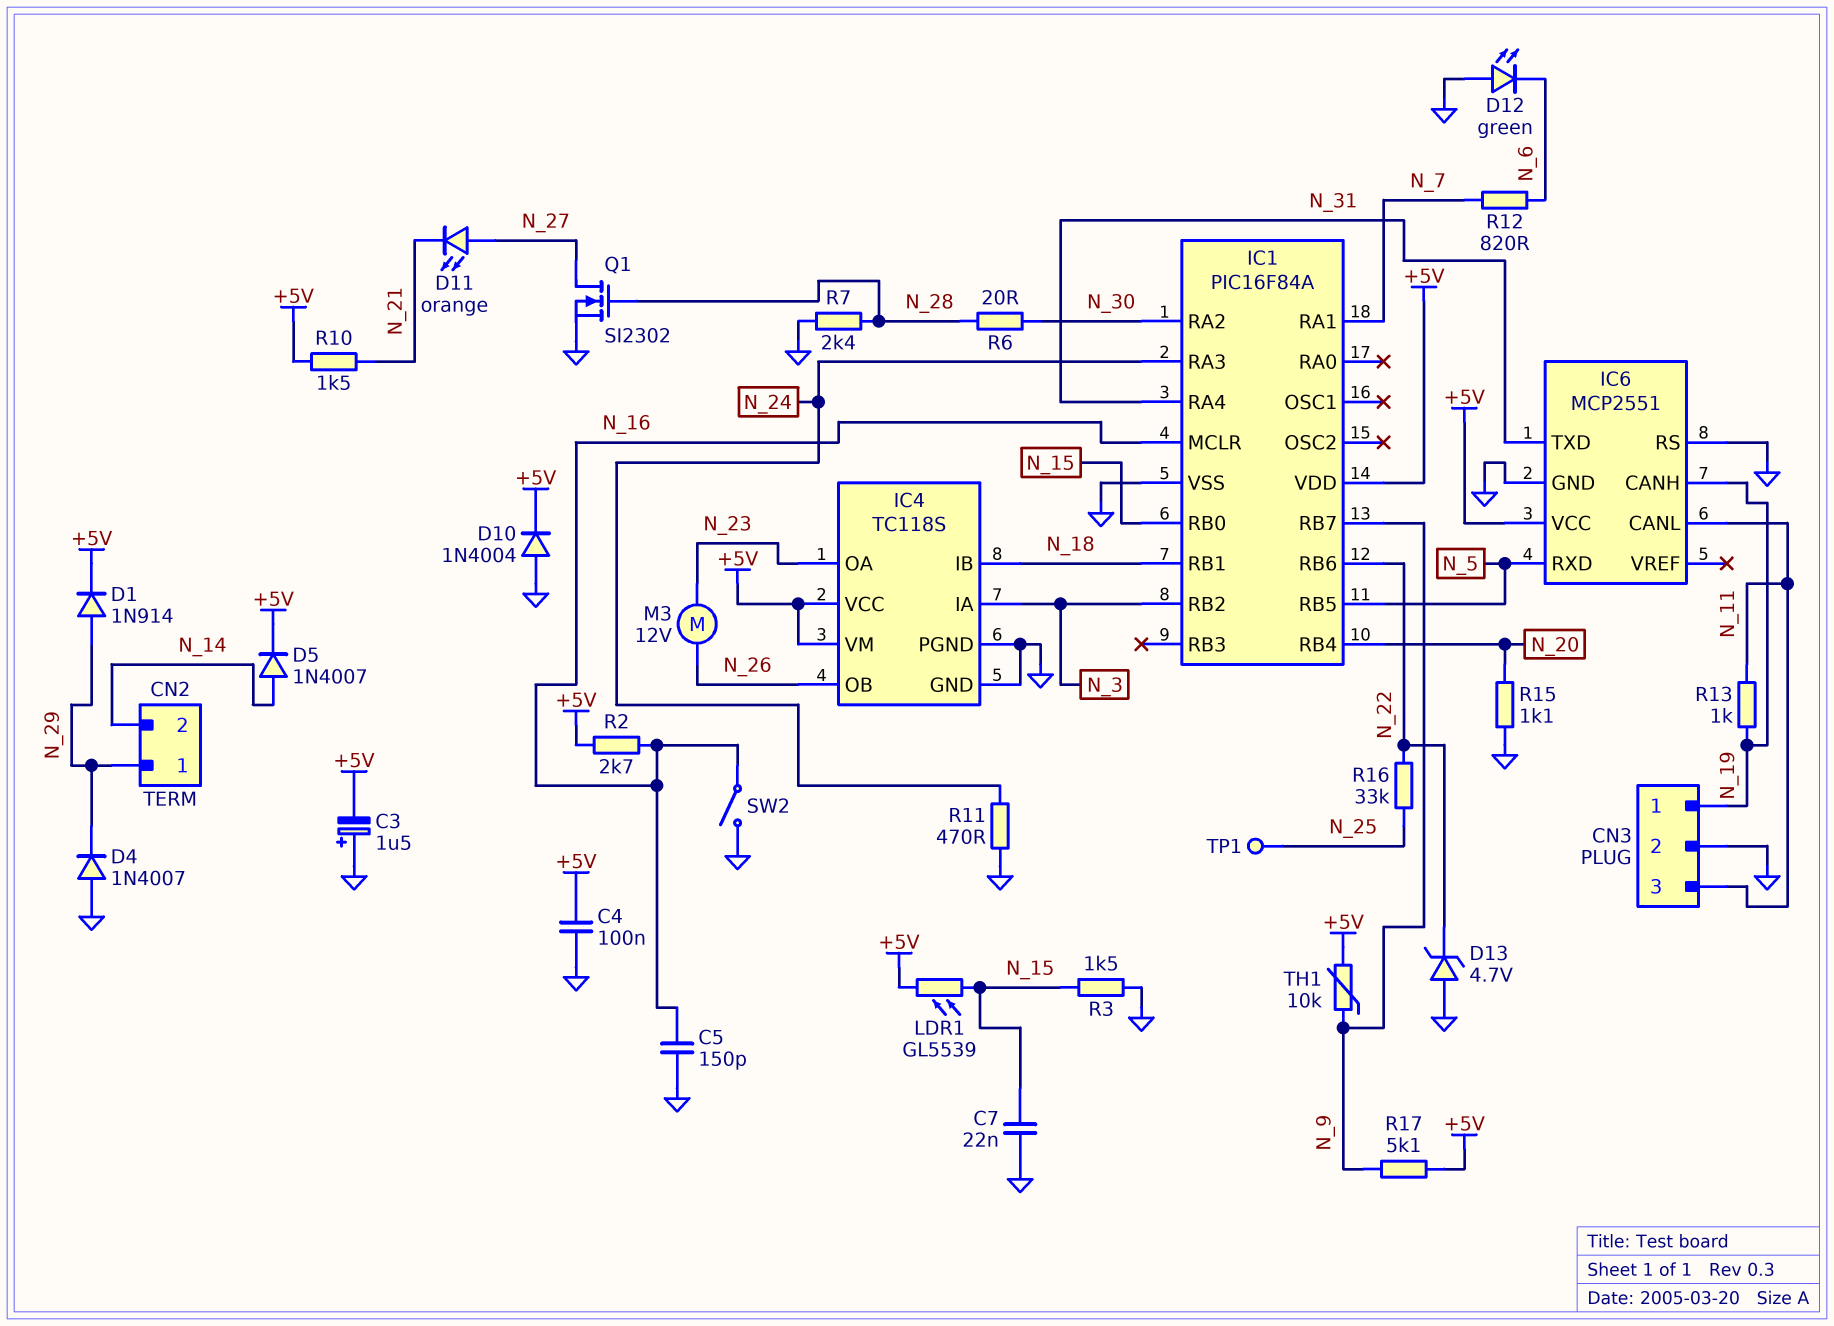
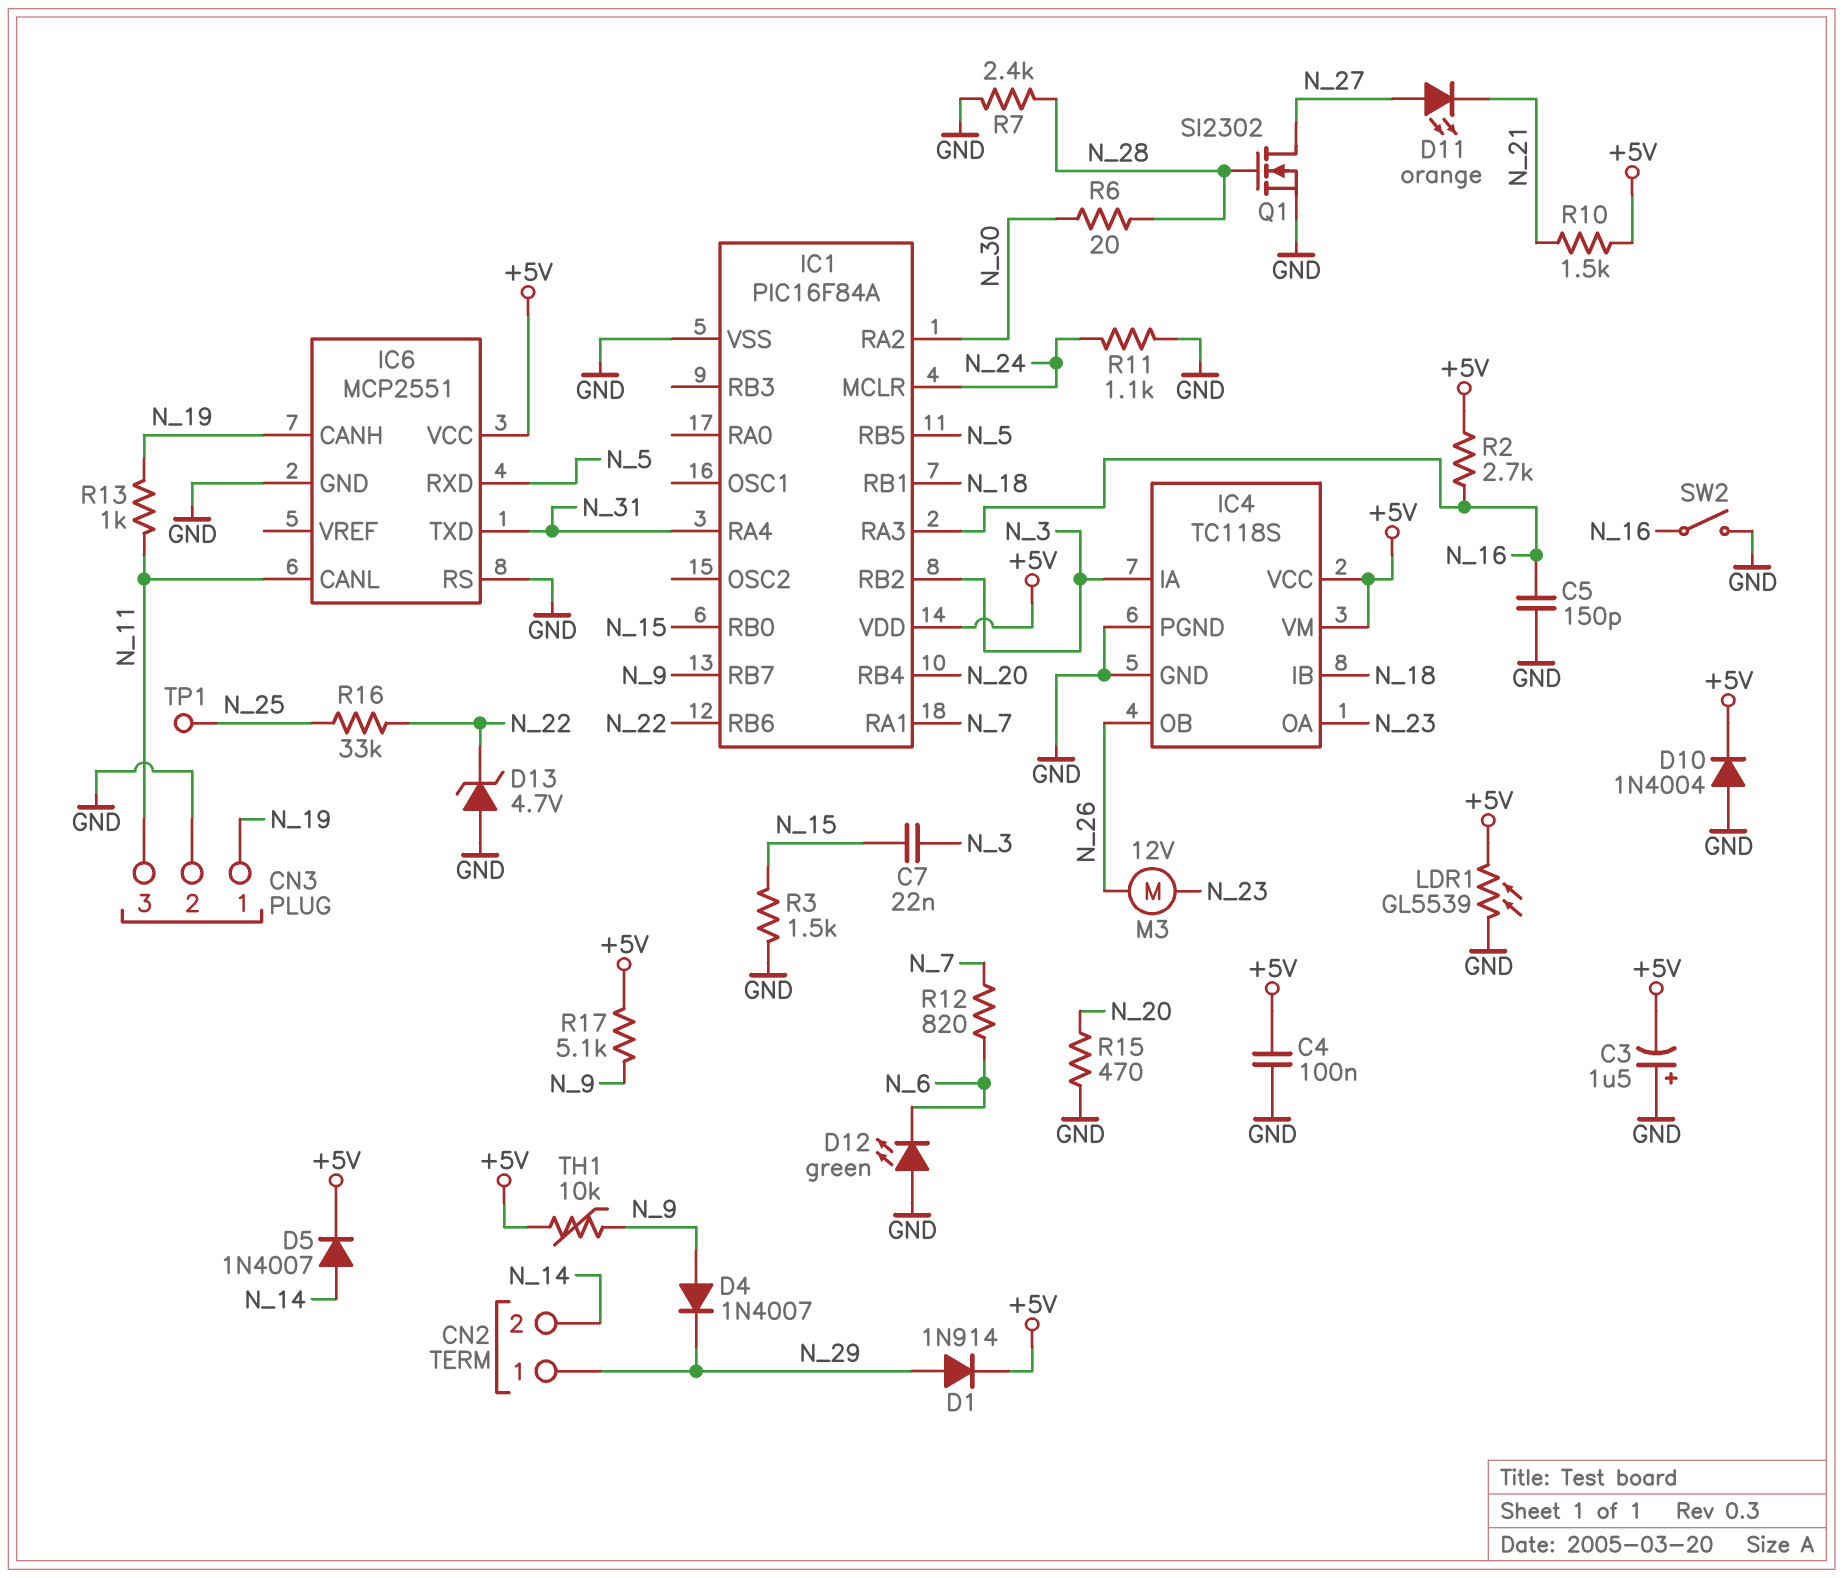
C7: 22nF (GND, N_15) -> 22nF (N_3, N_15)
D4: diode 1N4007 (A GND, K N_29) -> diode 1N4007 (A N_9, K N_29)
IC1 pin MCLR: N_16 -> N_24
IC1 pin RA3: N_24 -> N_16
LDR1: GL5539 (+5V, N_15) -> GL5539 (+5V, GND)
R11: 470 (GND, N_24) -> 1.1k (GND, N_24)
R15: 1.1k (GND, N_20) -> 470 (GND, N_20)

